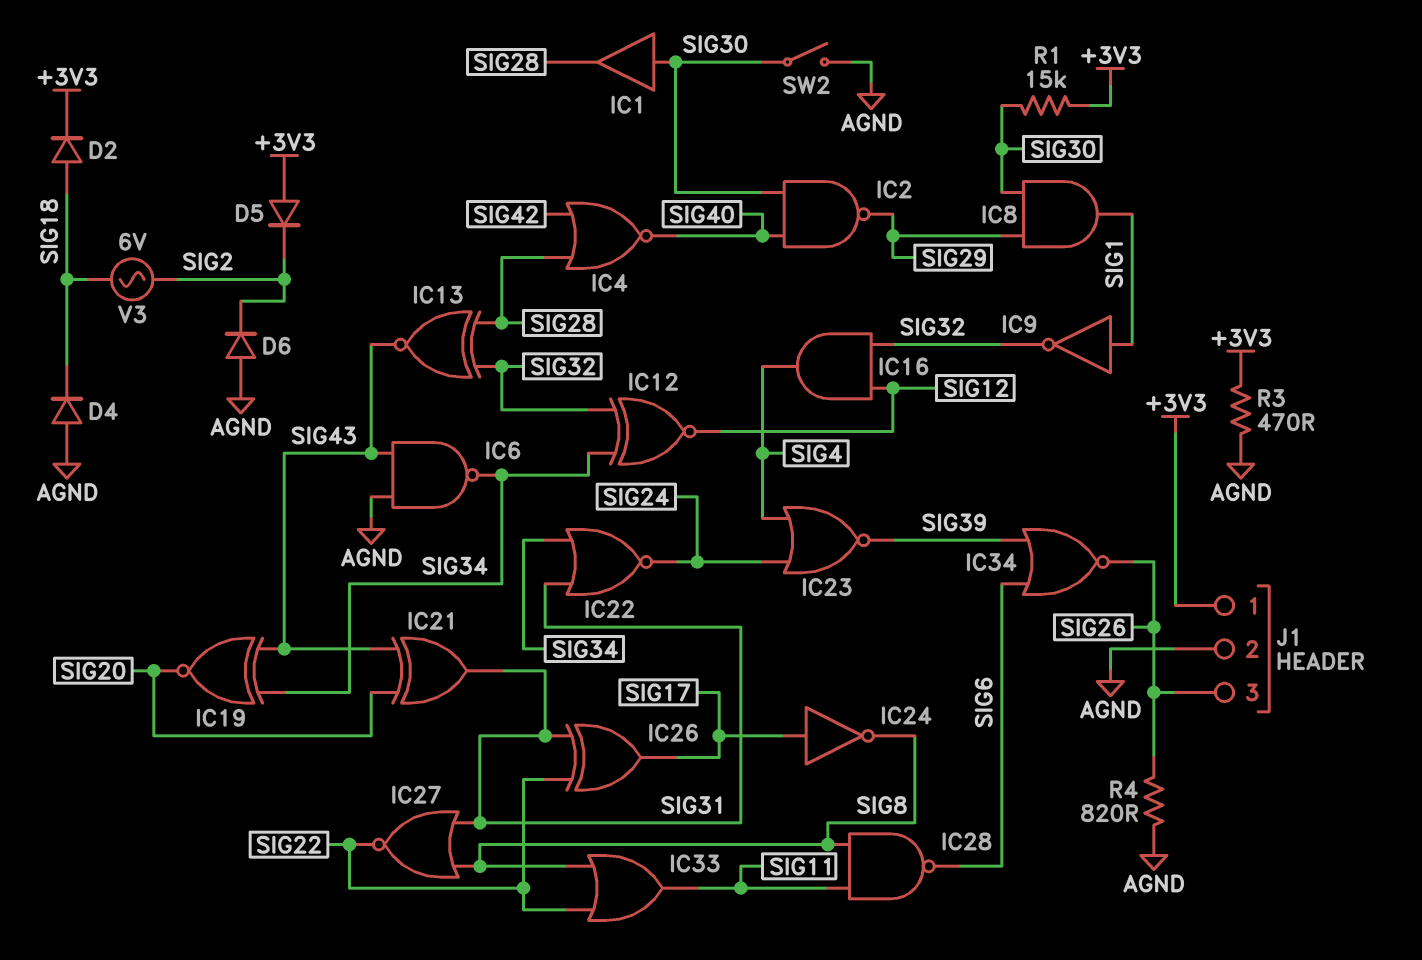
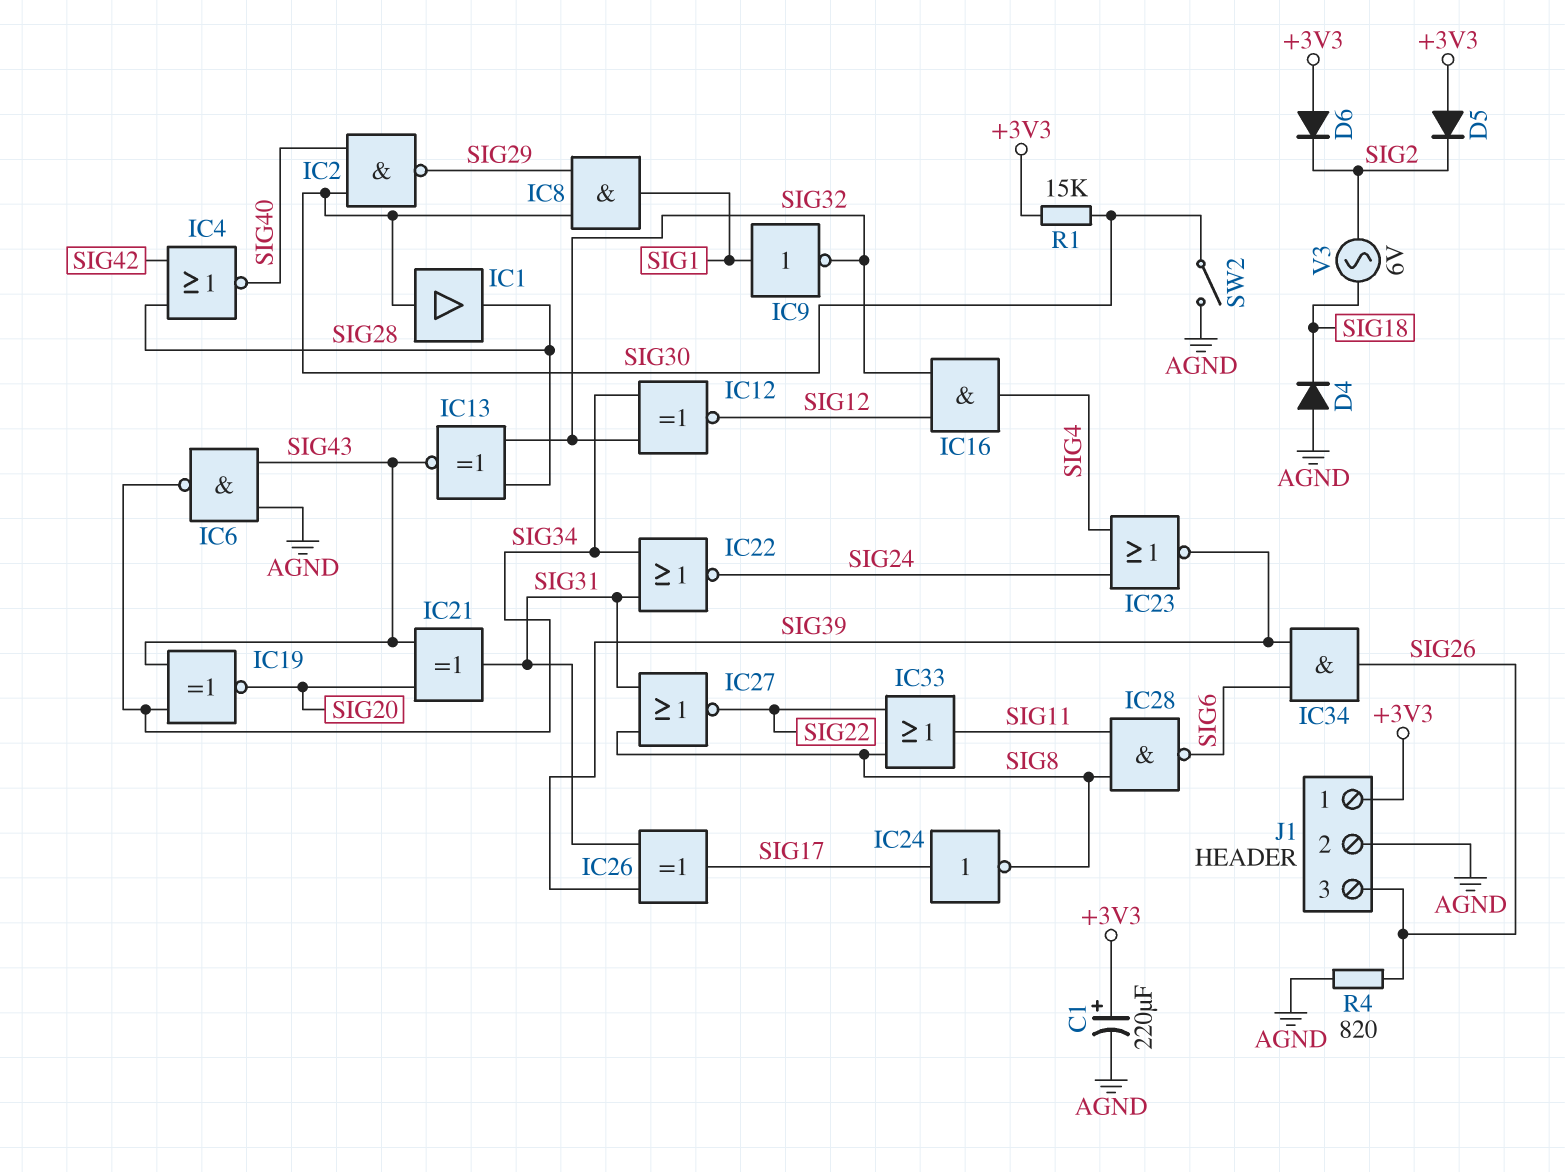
C1: none -> 220uF (plus +3V3, minus AGND)
D2: diode (A SIG18, K +3V3) -> none
D6: diode (A AGND, K SIG2) -> diode (A +3V3, K SIG2)
IC26: XOR (in SIG22, in SIG31, out SIG17) -> XOR (in SIG31, in SIG39, out SIG17)
IC34: NOR (in SIG6, in SIG39, out SIG26) -> AND (in SIG6, in SIG39, out SIG26)
R3: 470 (+3V3, AGND) -> none

